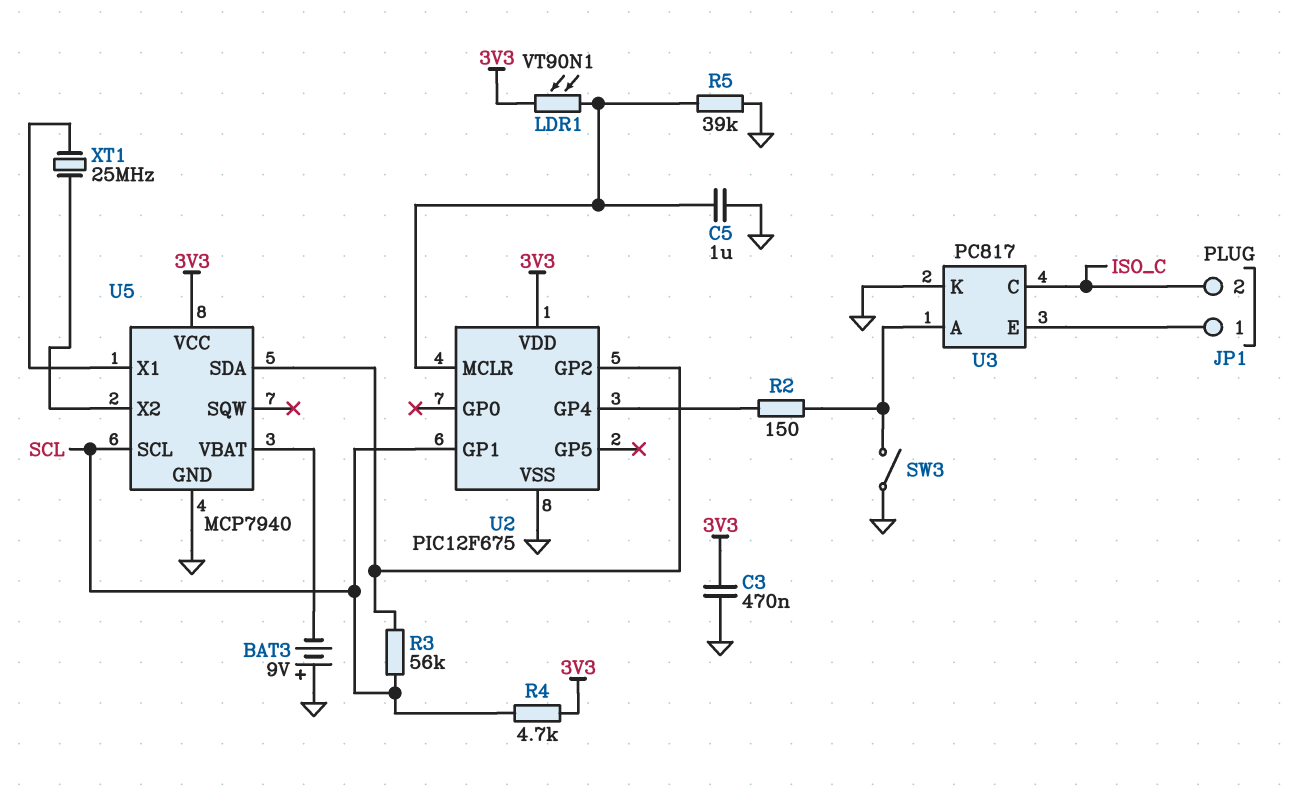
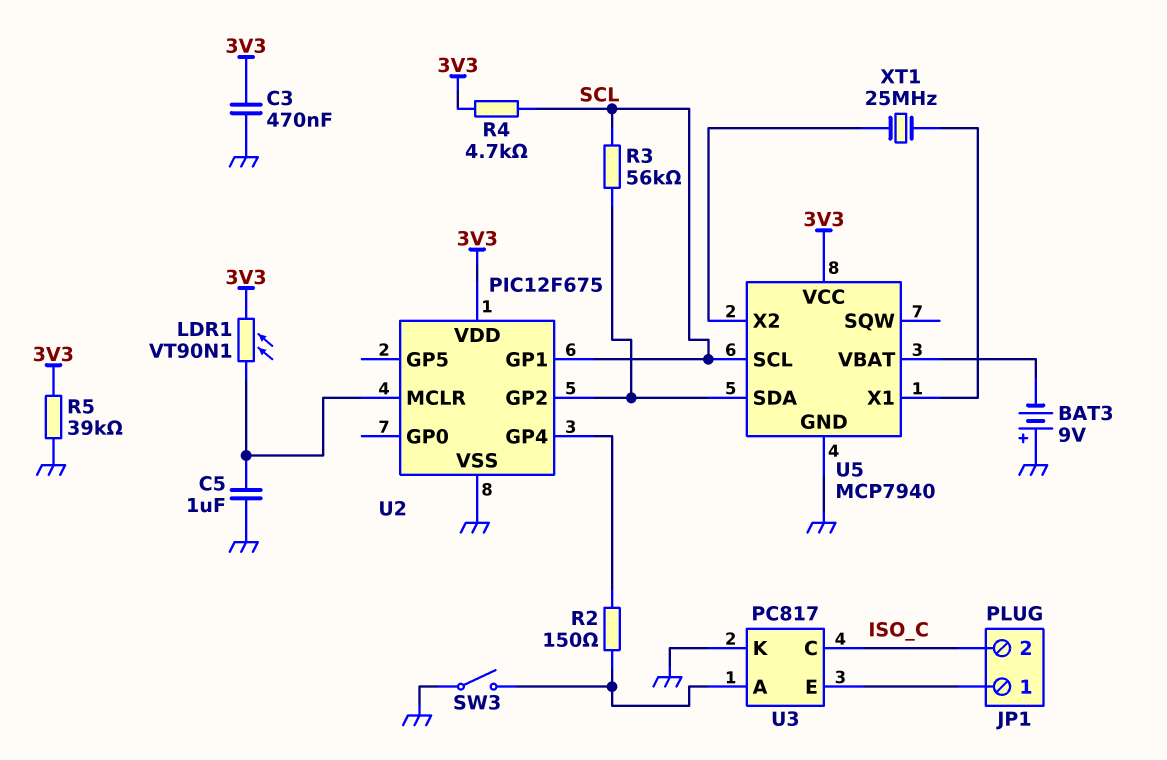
R5: 39k (GND, U2/MCLR) -> 39k (3V3, GND)

